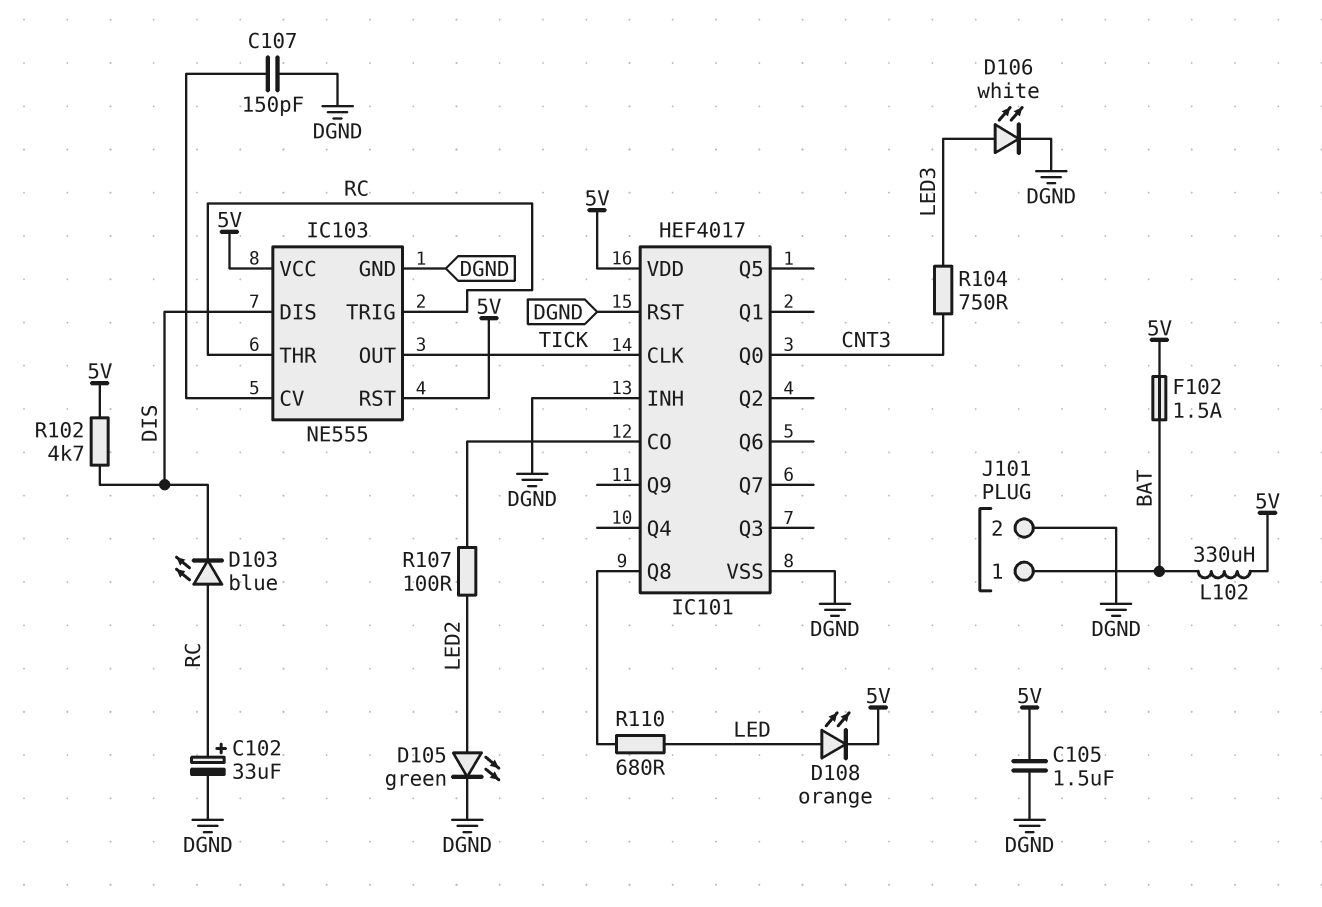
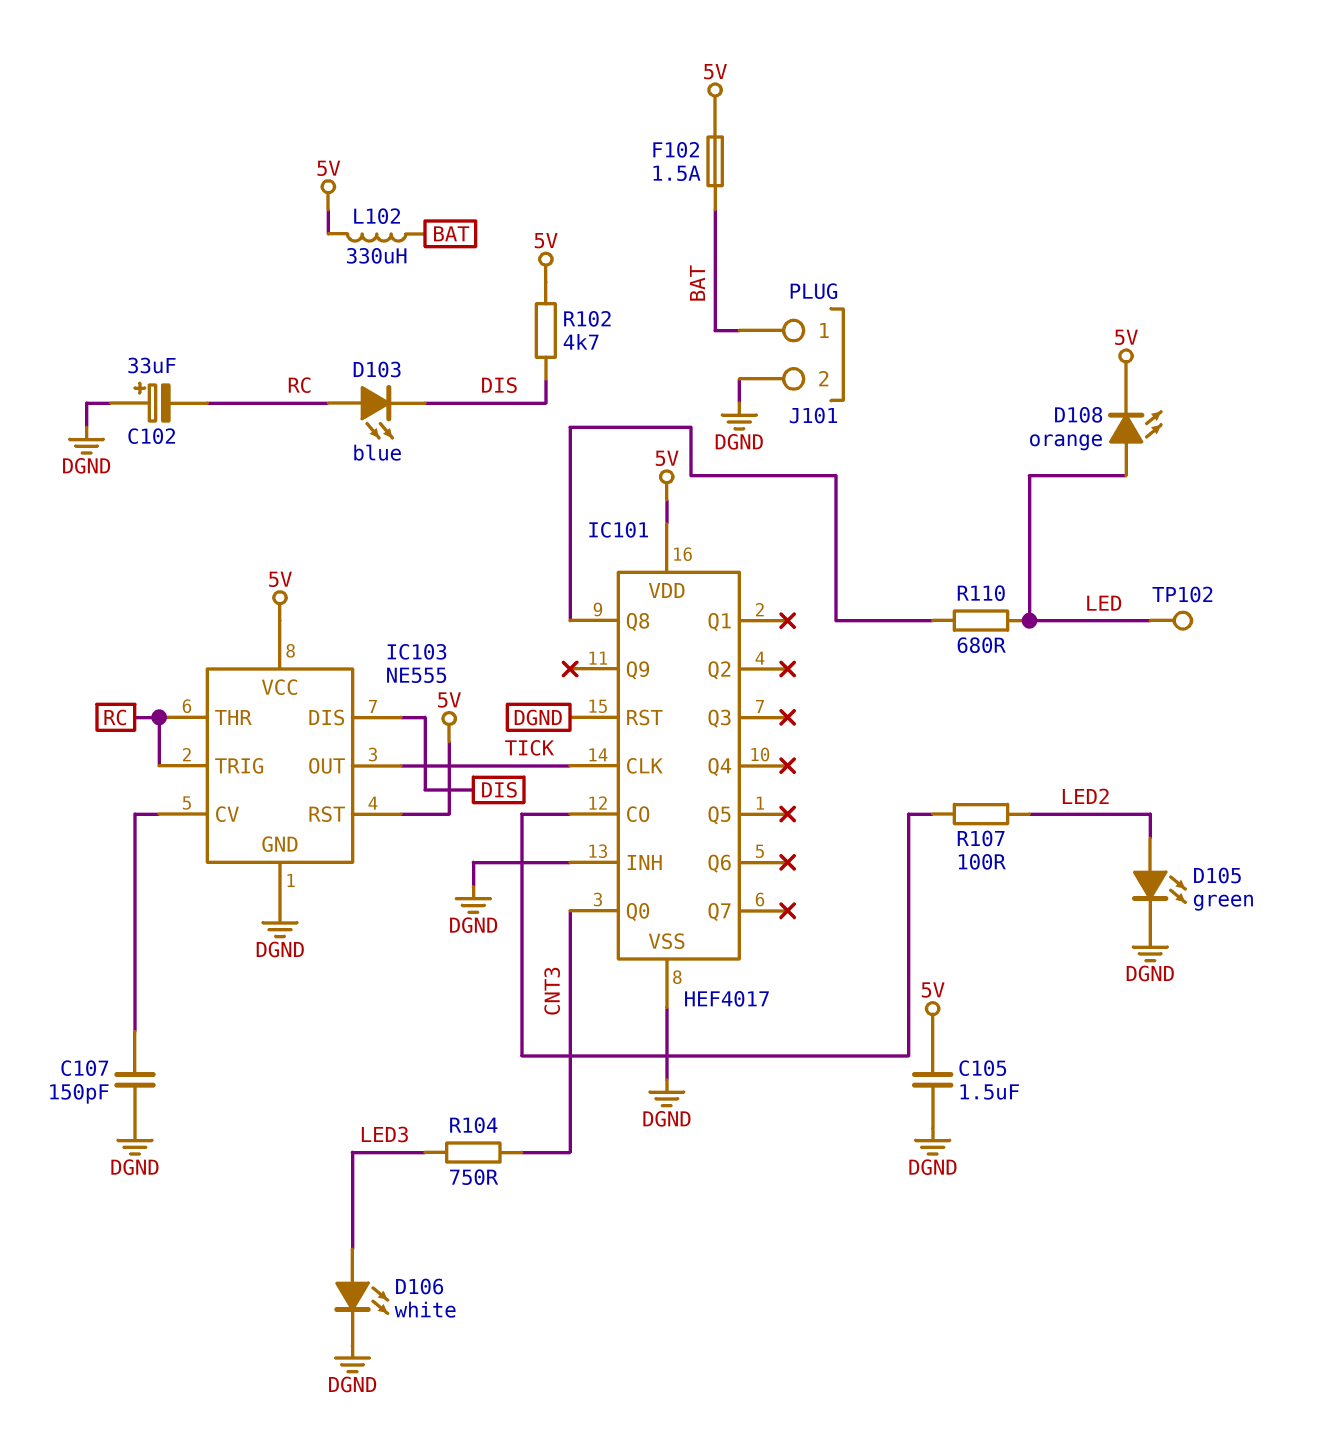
C102: 33uF (plus RC, minus DGND) -> 33uF (plus DGND, minus RC)
TP102: none -> test point (LED)

